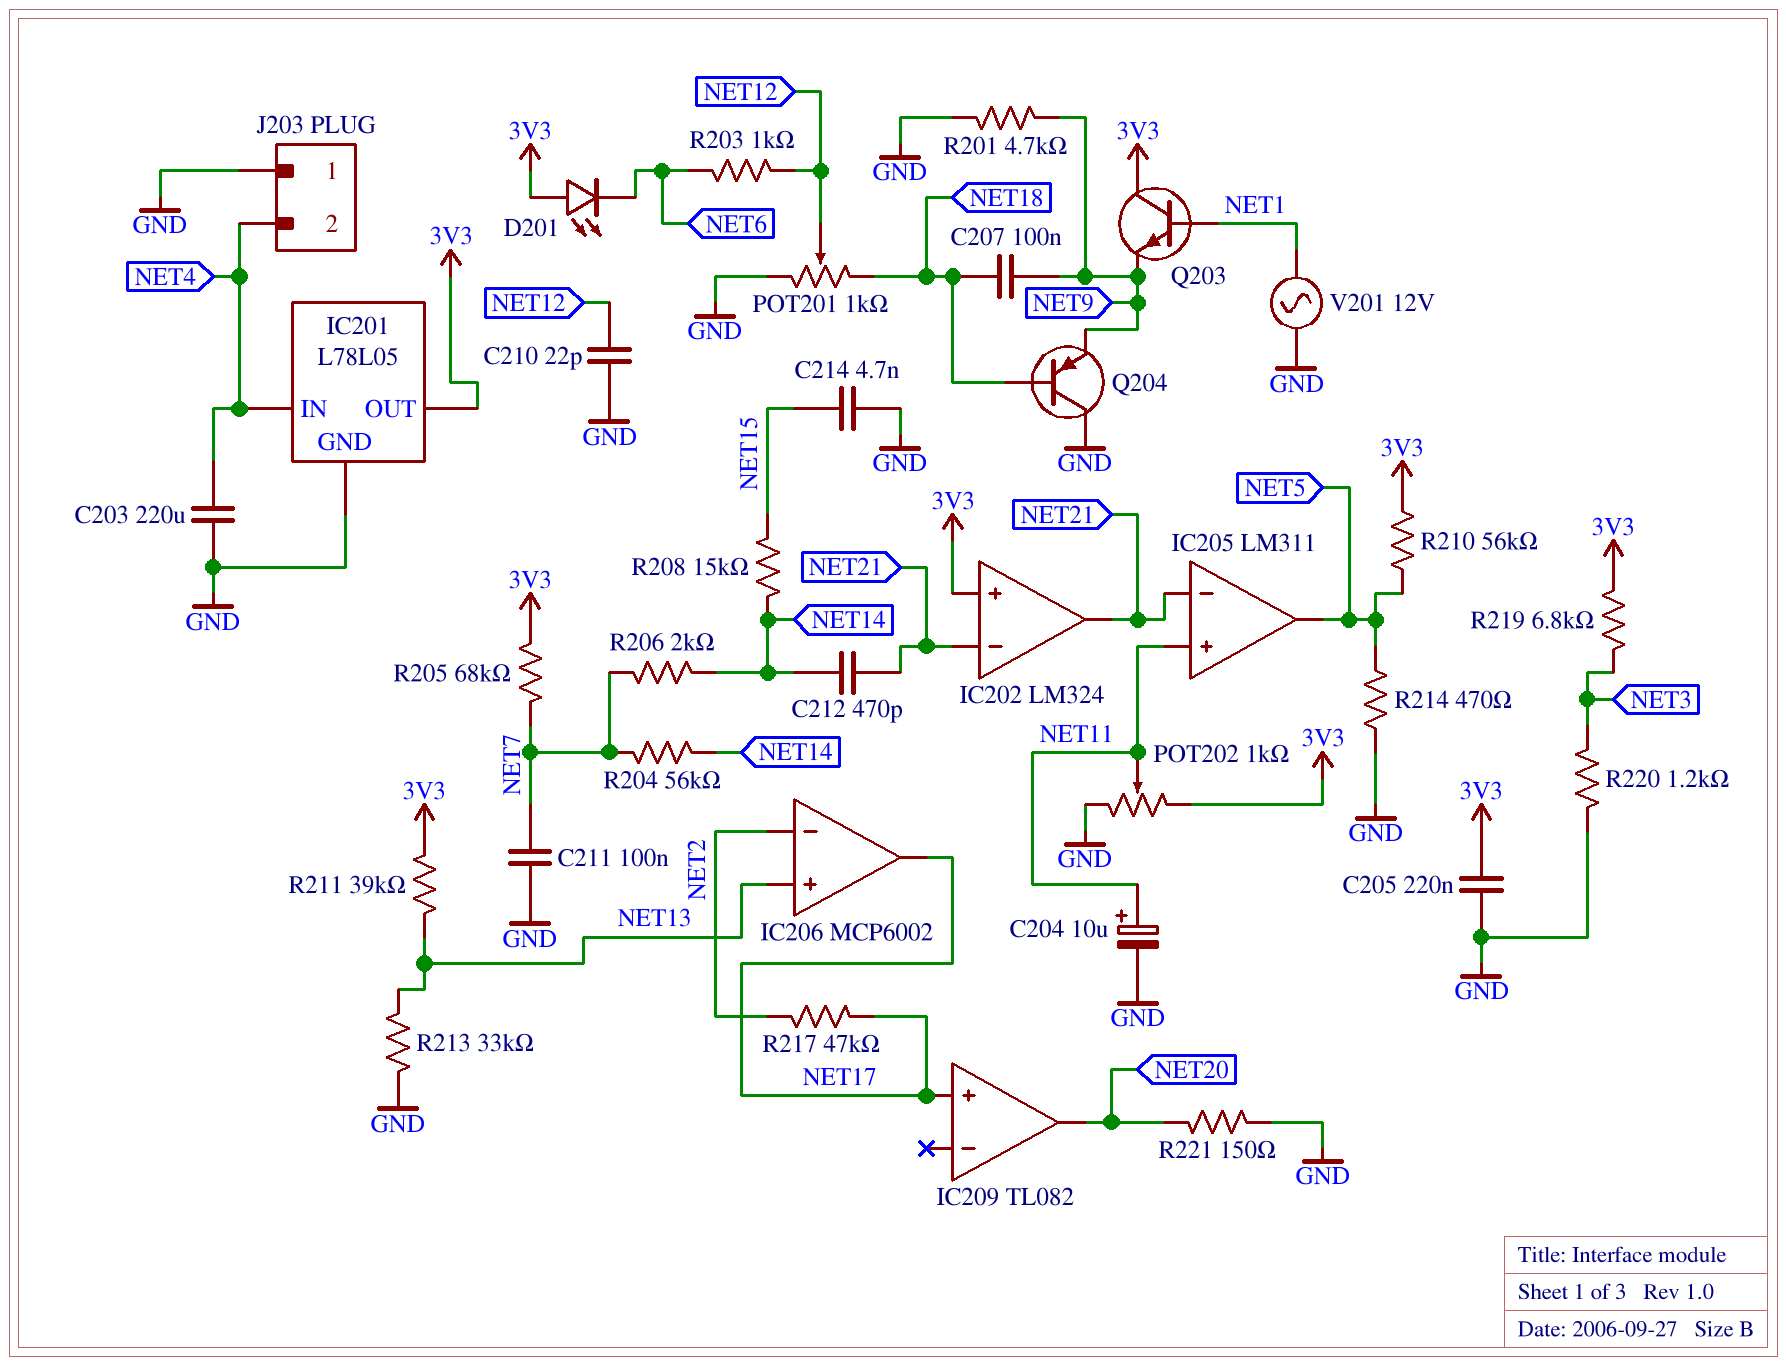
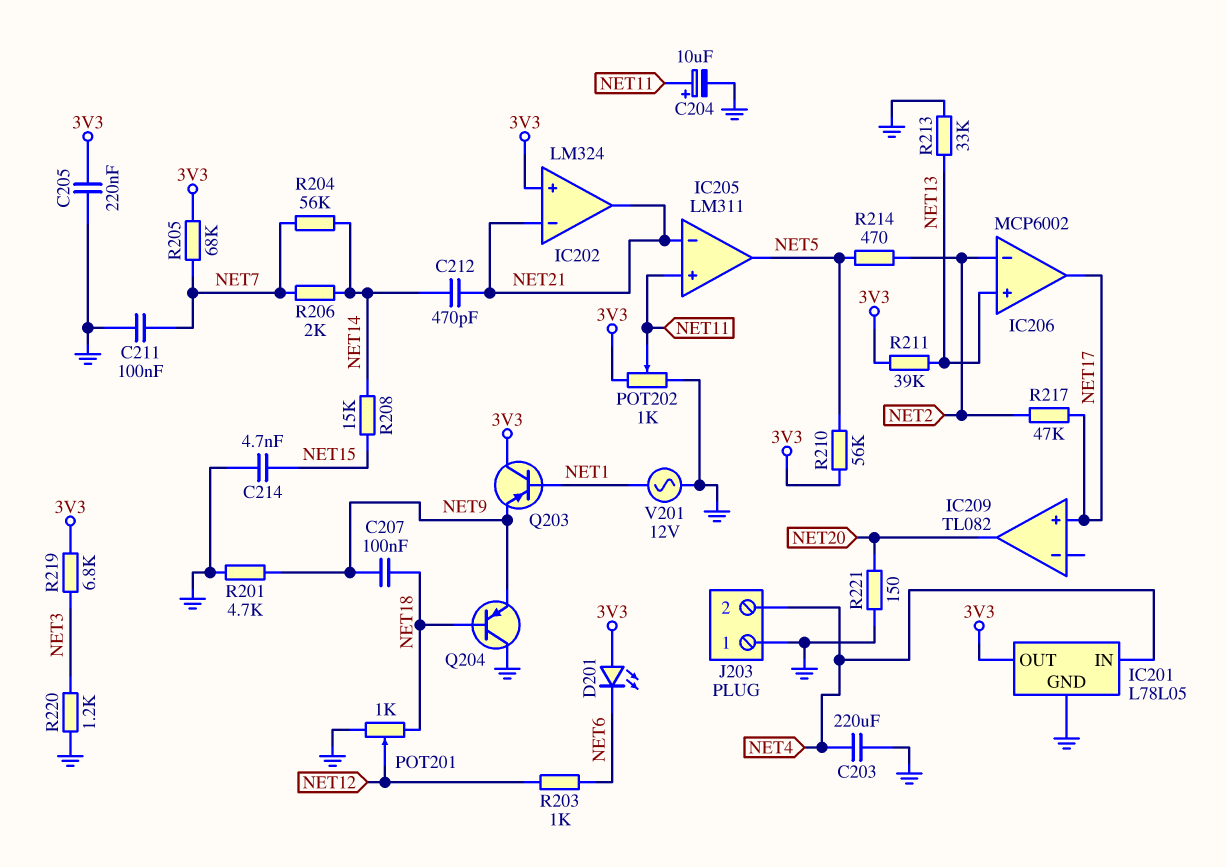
C210: 22pF (GND, NET12) -> none
Q203: NPN (B NET1, C 3V3, E NET9) -> PNP (B NET1, C 3V3, E NET9)
R214: 470 (GND, NET5) -> 470 (NET2, NET5)

